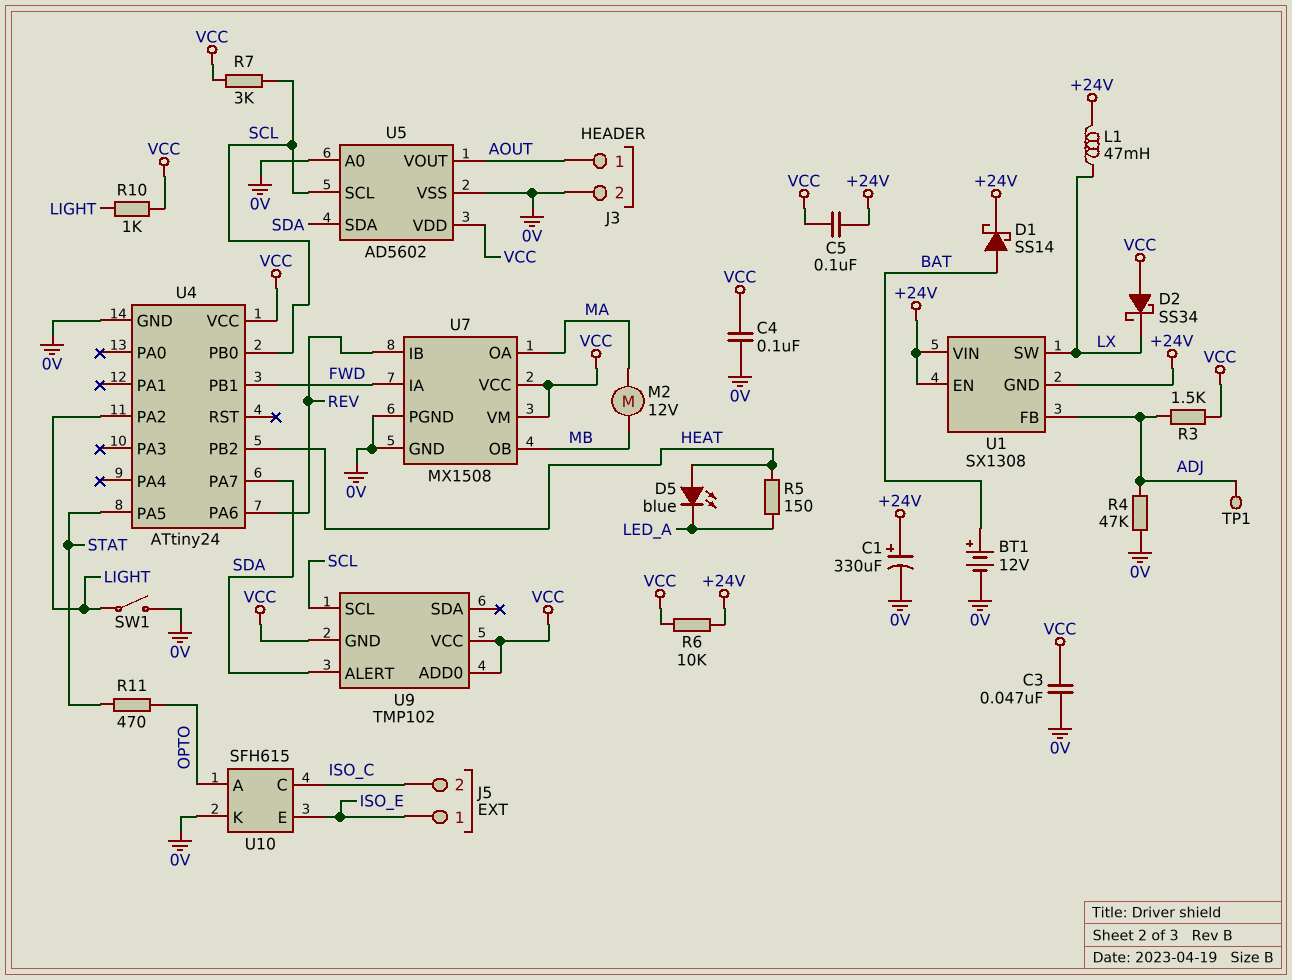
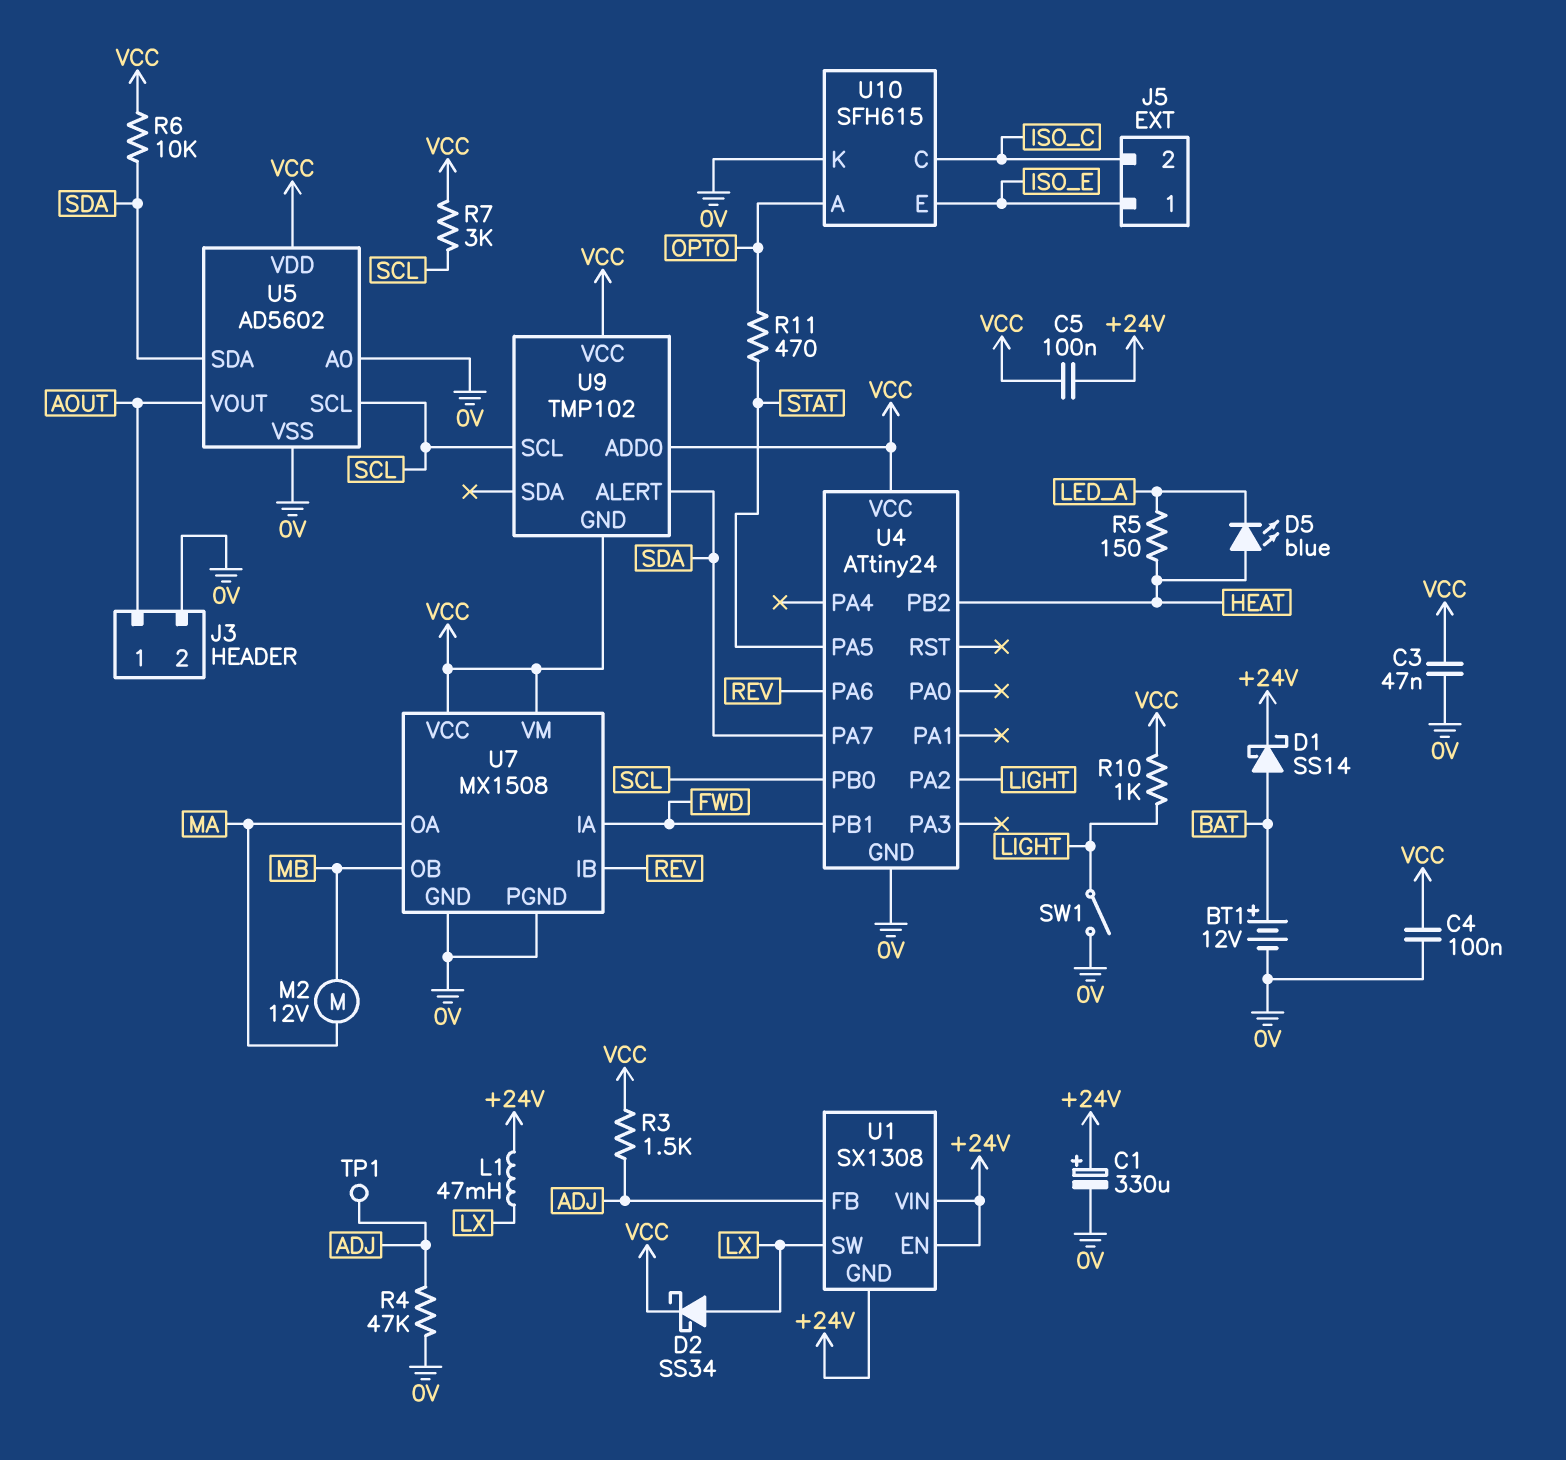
D2: schottky SS34 (A VCC, K LX) -> schottky SS34 (A LX, K VCC)
R6: 10k (+24V, VCC) -> 10k (SDA, VCC)

